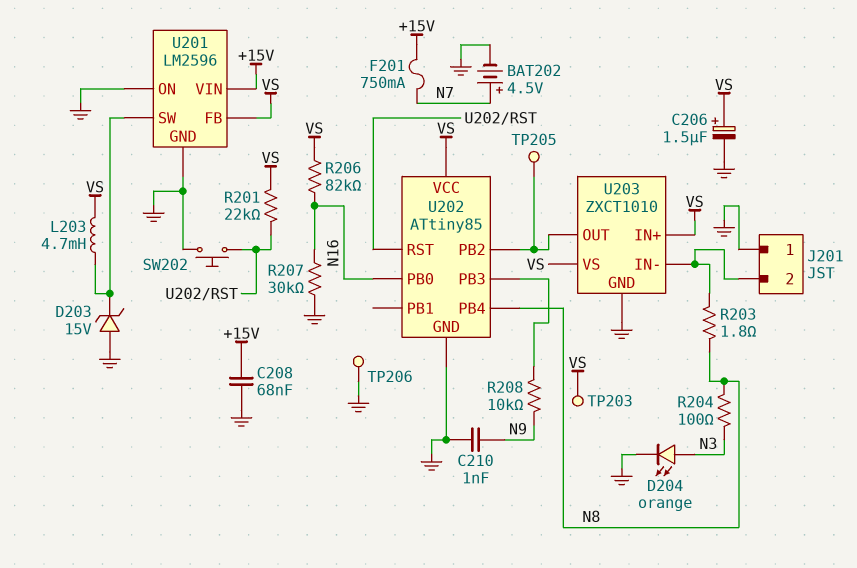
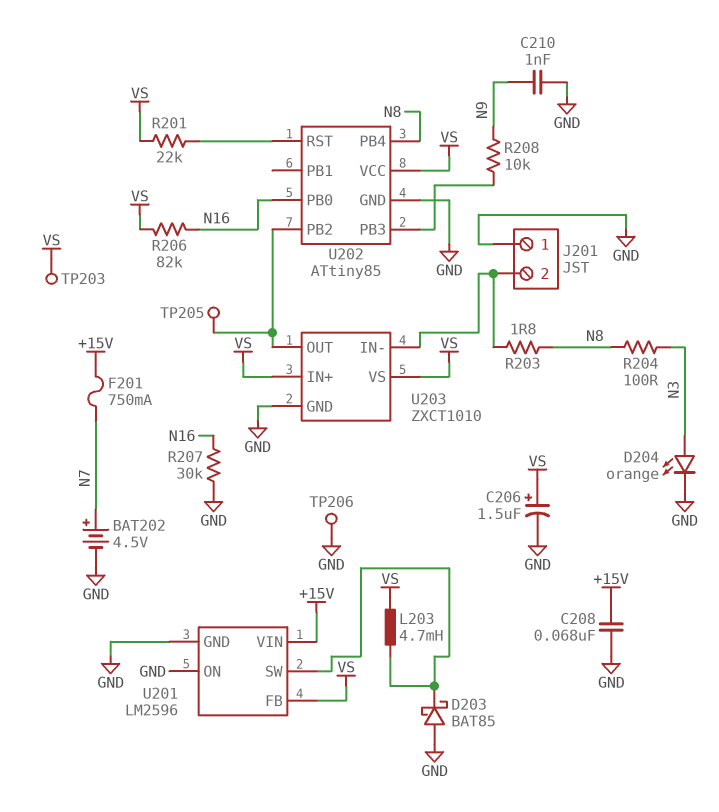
D203: zener 15V (A GND, K U201/SW) -> schottky BAT85 (A GND, K U201/SW)
SW202: button (GND, U202/RST) -> none

